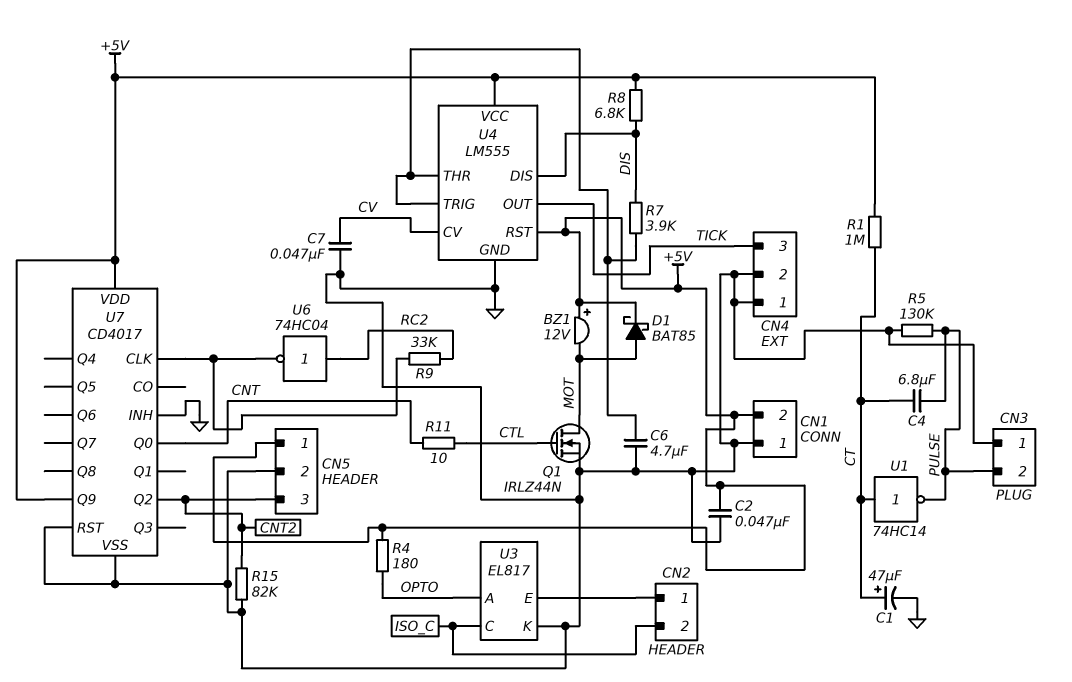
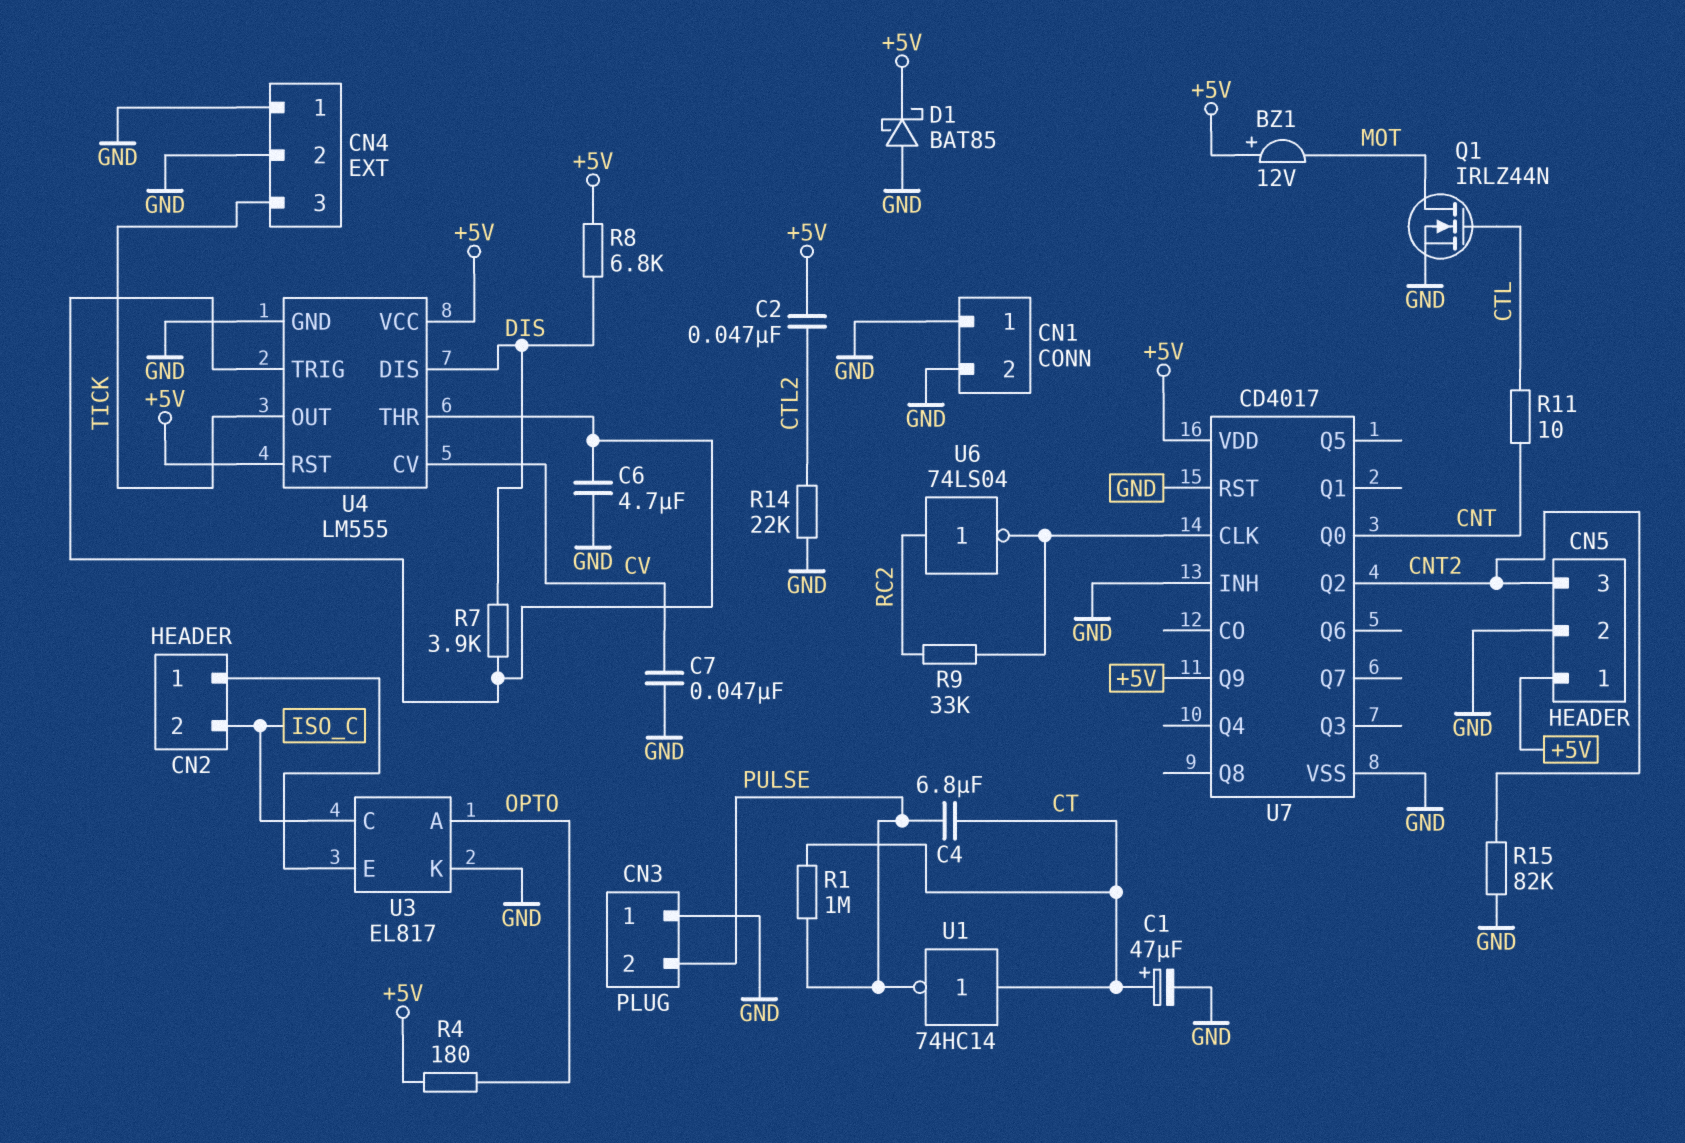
C2: 47nF (+5V, GND) -> 47nF (+5V, CTL2)
CN1 pin 2: +5V -> GND
D1: schottky BAT85 (A MOT, K +5V) -> schottky BAT85 (A GND, K +5V)
R1: 1M (+5V, CT) -> 1M (CT, PULSE)
R5: 130k (GND, PULSE) -> none
R14: none -> 22k (CTL2, GND)
U6: NOT 74HC04 (in RC2, out U7/CLK) -> NOT 74LS04 (in RC2, out U7/CLK)

